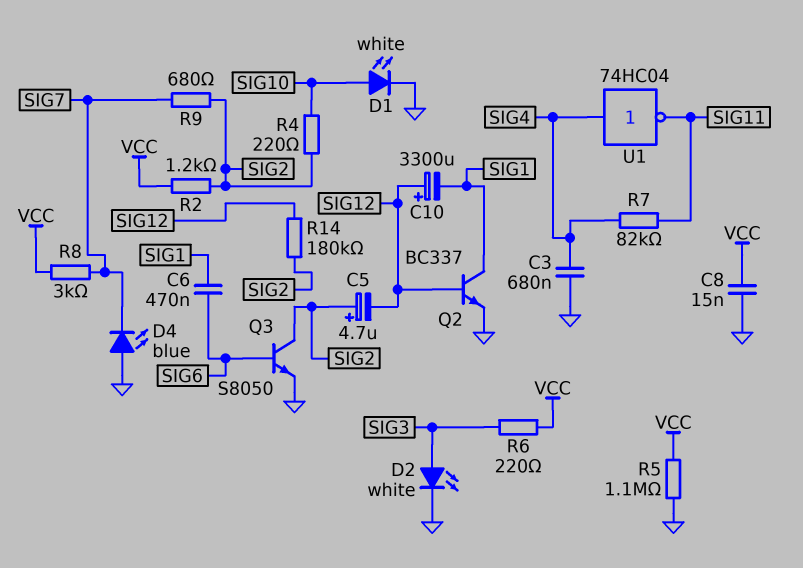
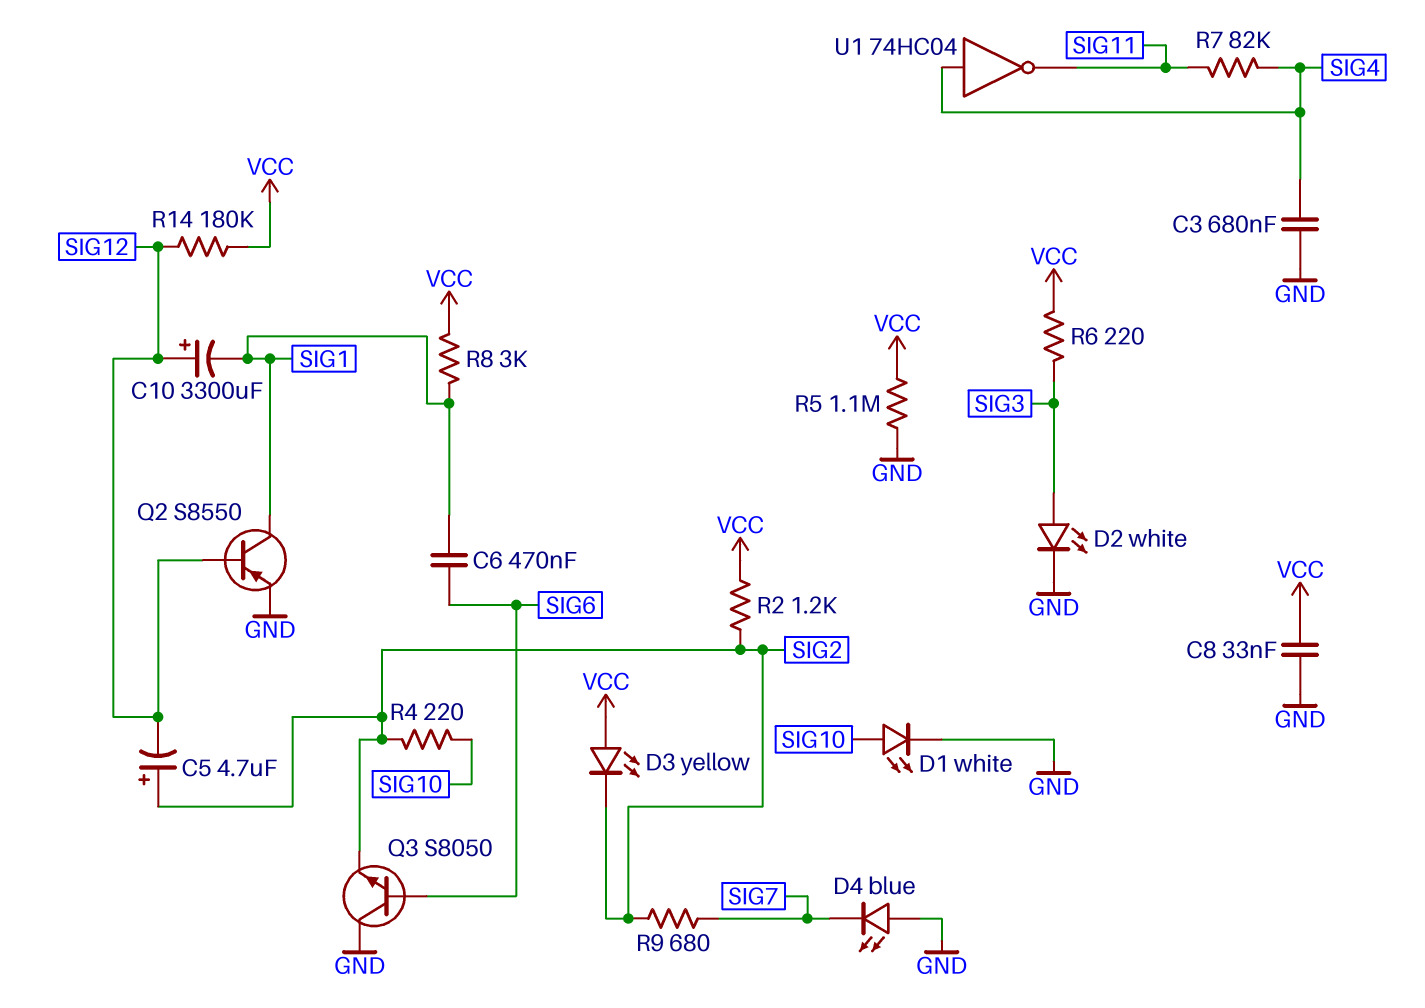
C8: 15nF (GND, VCC) -> 33nF (GND, VCC)
D3: none -> LED yellow (A VCC, K SIG2)
Q2: NPN BC337 (B SIG12, C SIG1, E GND) -> PNP S8550 (B SIG12, C SIG1, E GND)
Q3: NPN S8050 (B SIG6, C SIG2, E GND) -> NPN S8050 (B SIG6, C GND, E SIG2)
R8: 3k (SIG7, VCC) -> 3k (SIG1, VCC)
R14: 180k (SIG2, SIG12) -> 180k (SIG12, VCC)

